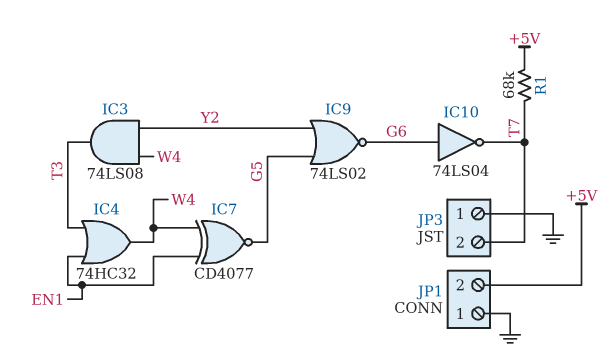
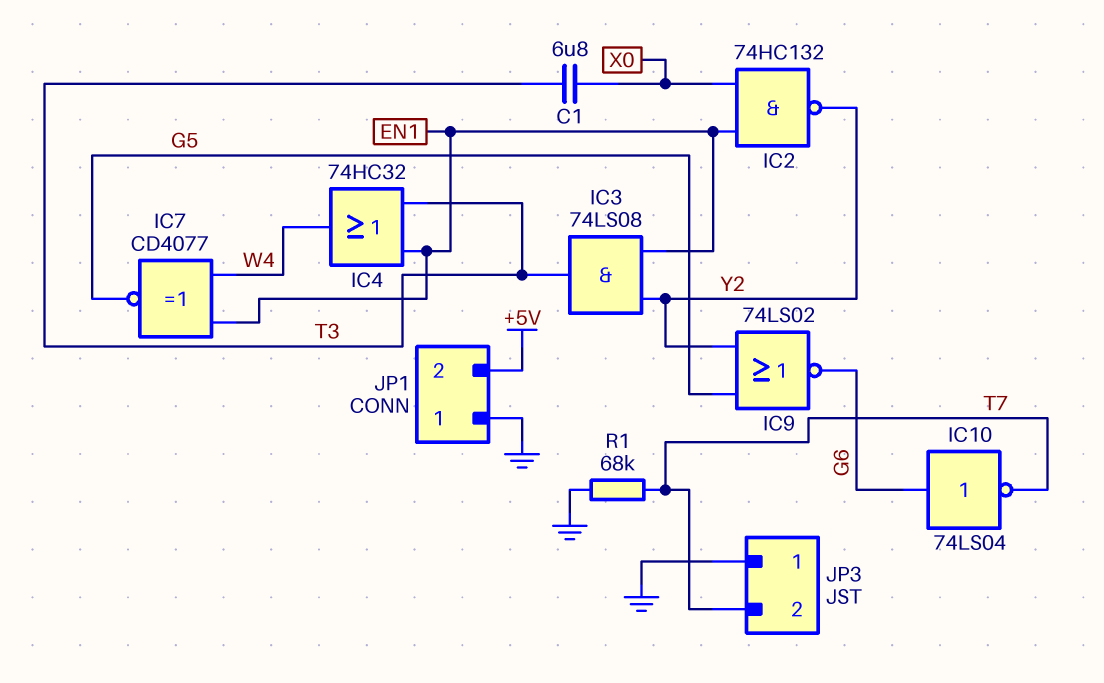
C1: none -> 6.8uF (T3, X0)
IC2: none -> NAND 74HC132 (in EN1, in X0, out Y2)
IC3: AND 74LS08 (in W4, in Y2, out T3) -> AND 74LS08 (in EN1, in Y2, out T3)
R1: 68k (+5V, T7) -> 68k (GND, T7)

